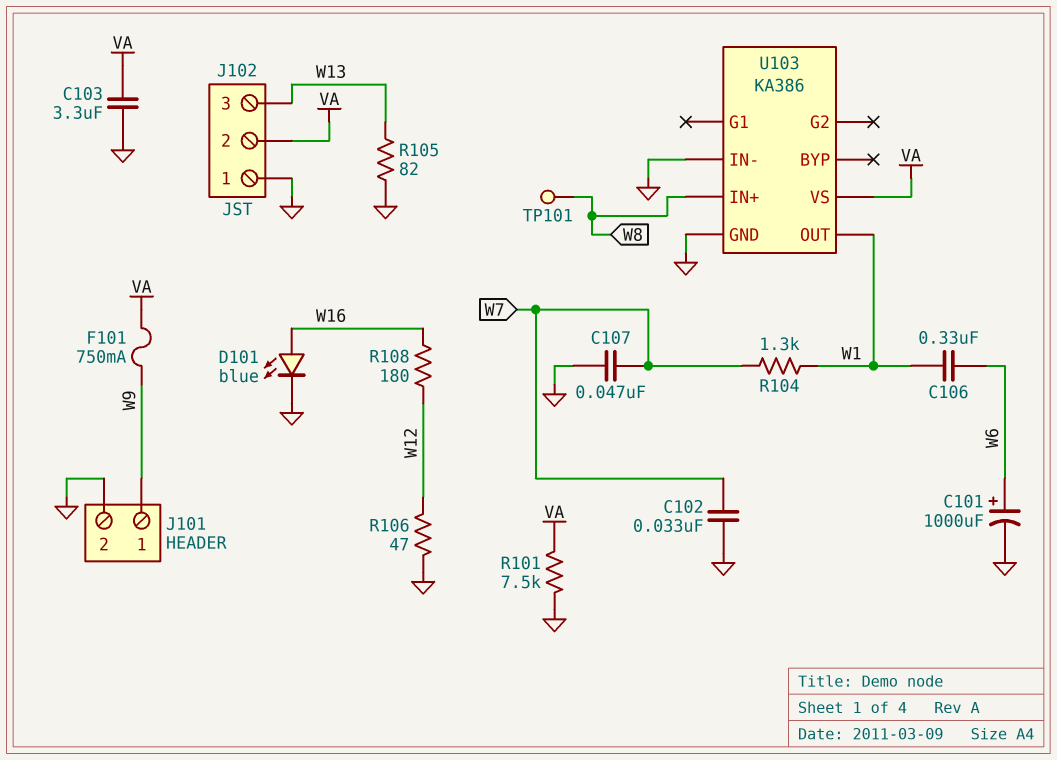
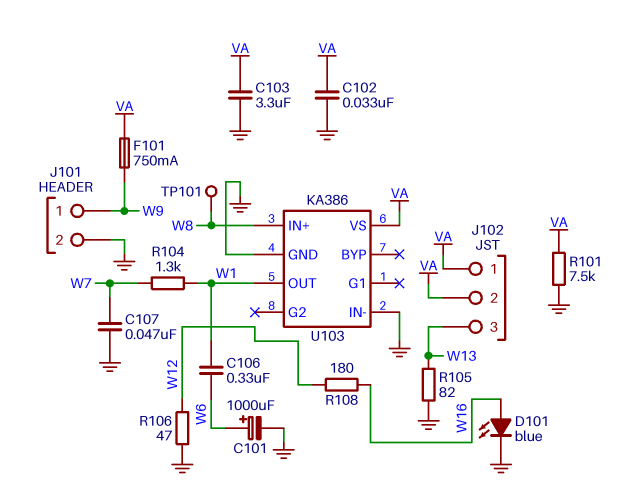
C102: 33nF (GND, W7) -> 33nF (GND, VA)
J102 pin 1: GND -> VA

